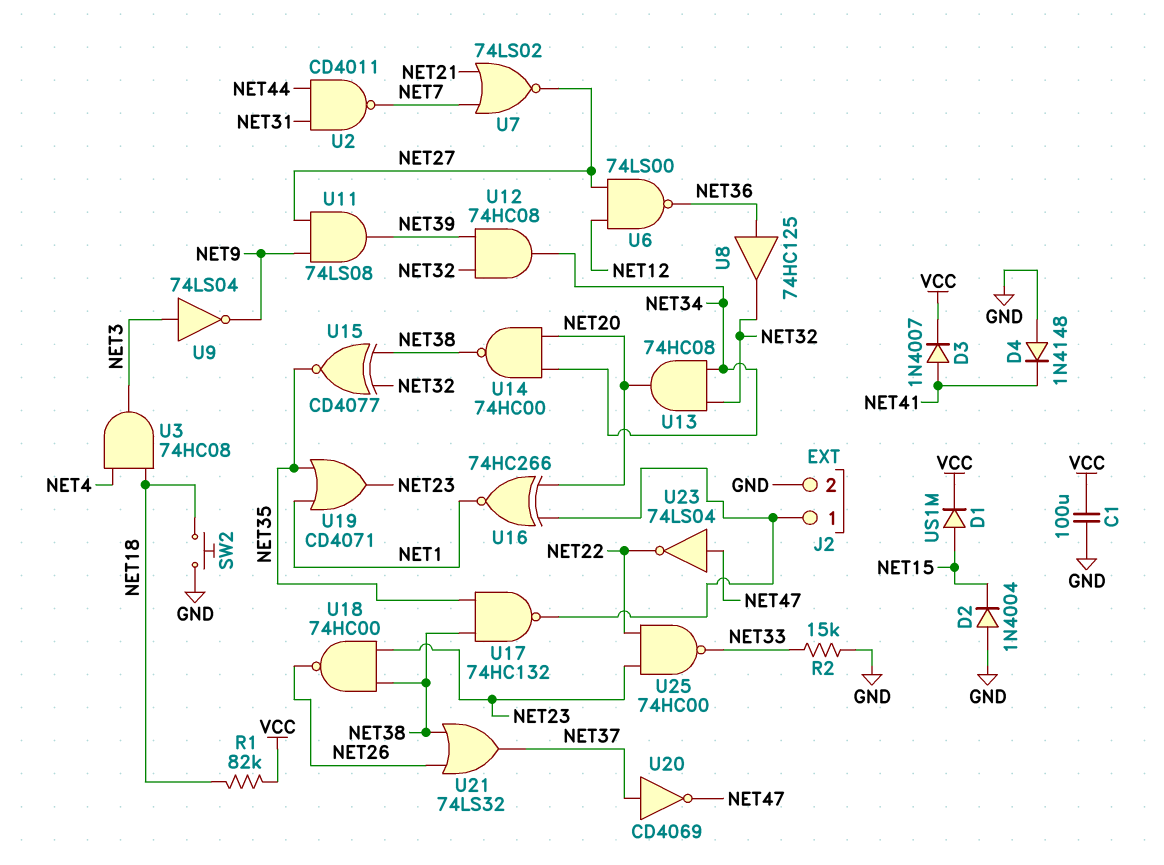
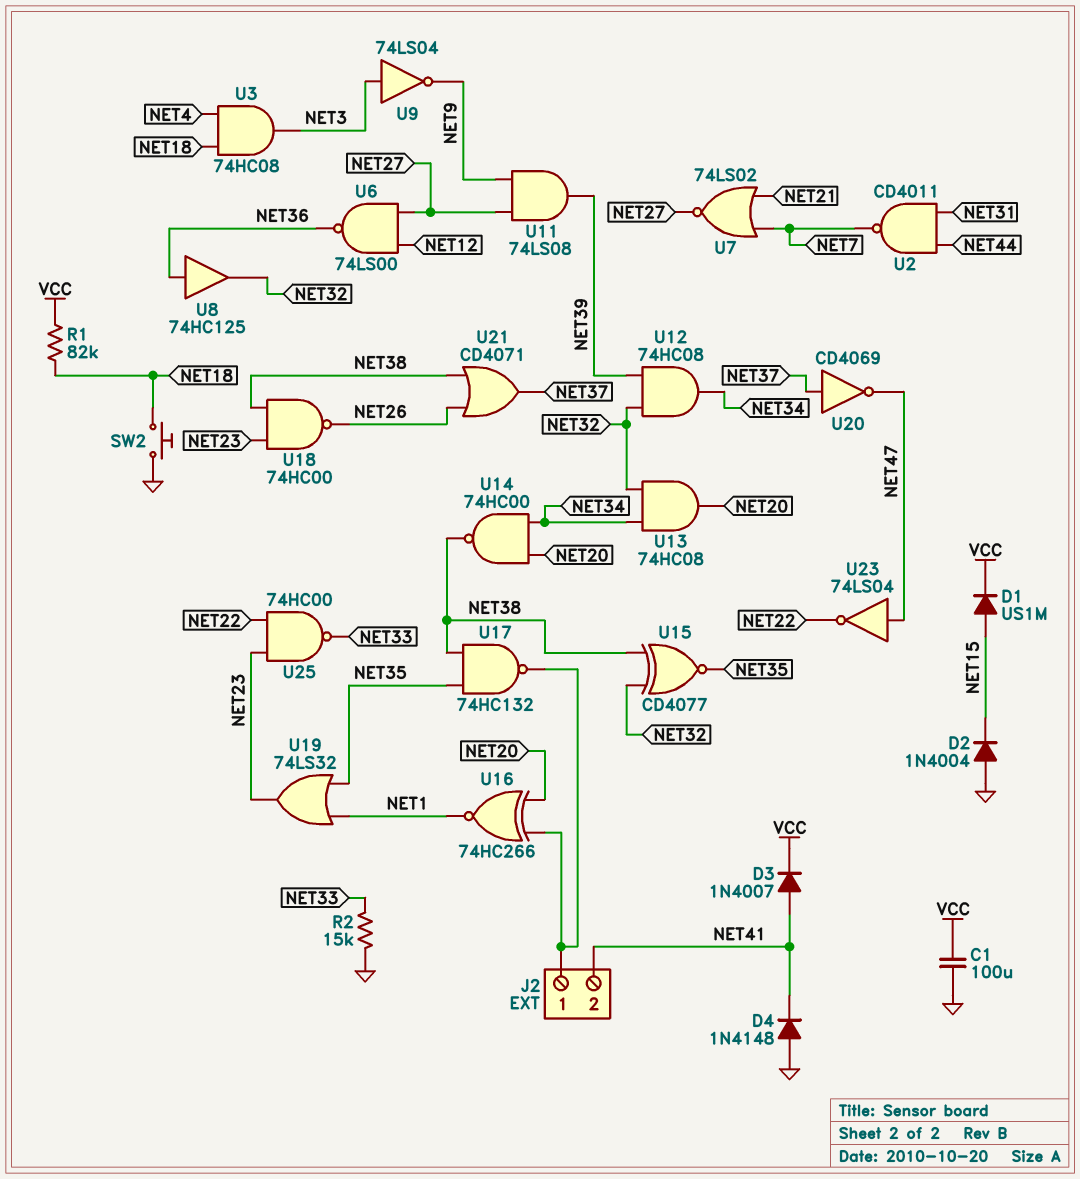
J2 pin 2: GND -> NET41
U19: OR CD4071 (in NET1, in NET35, out NET23) -> OR 74LS32 (in NET1, in NET35, out NET23)
U21: OR 74LS32 (in NET26, in NET38, out NET37) -> OR CD4071 (in NET26, in NET38, out NET37)

